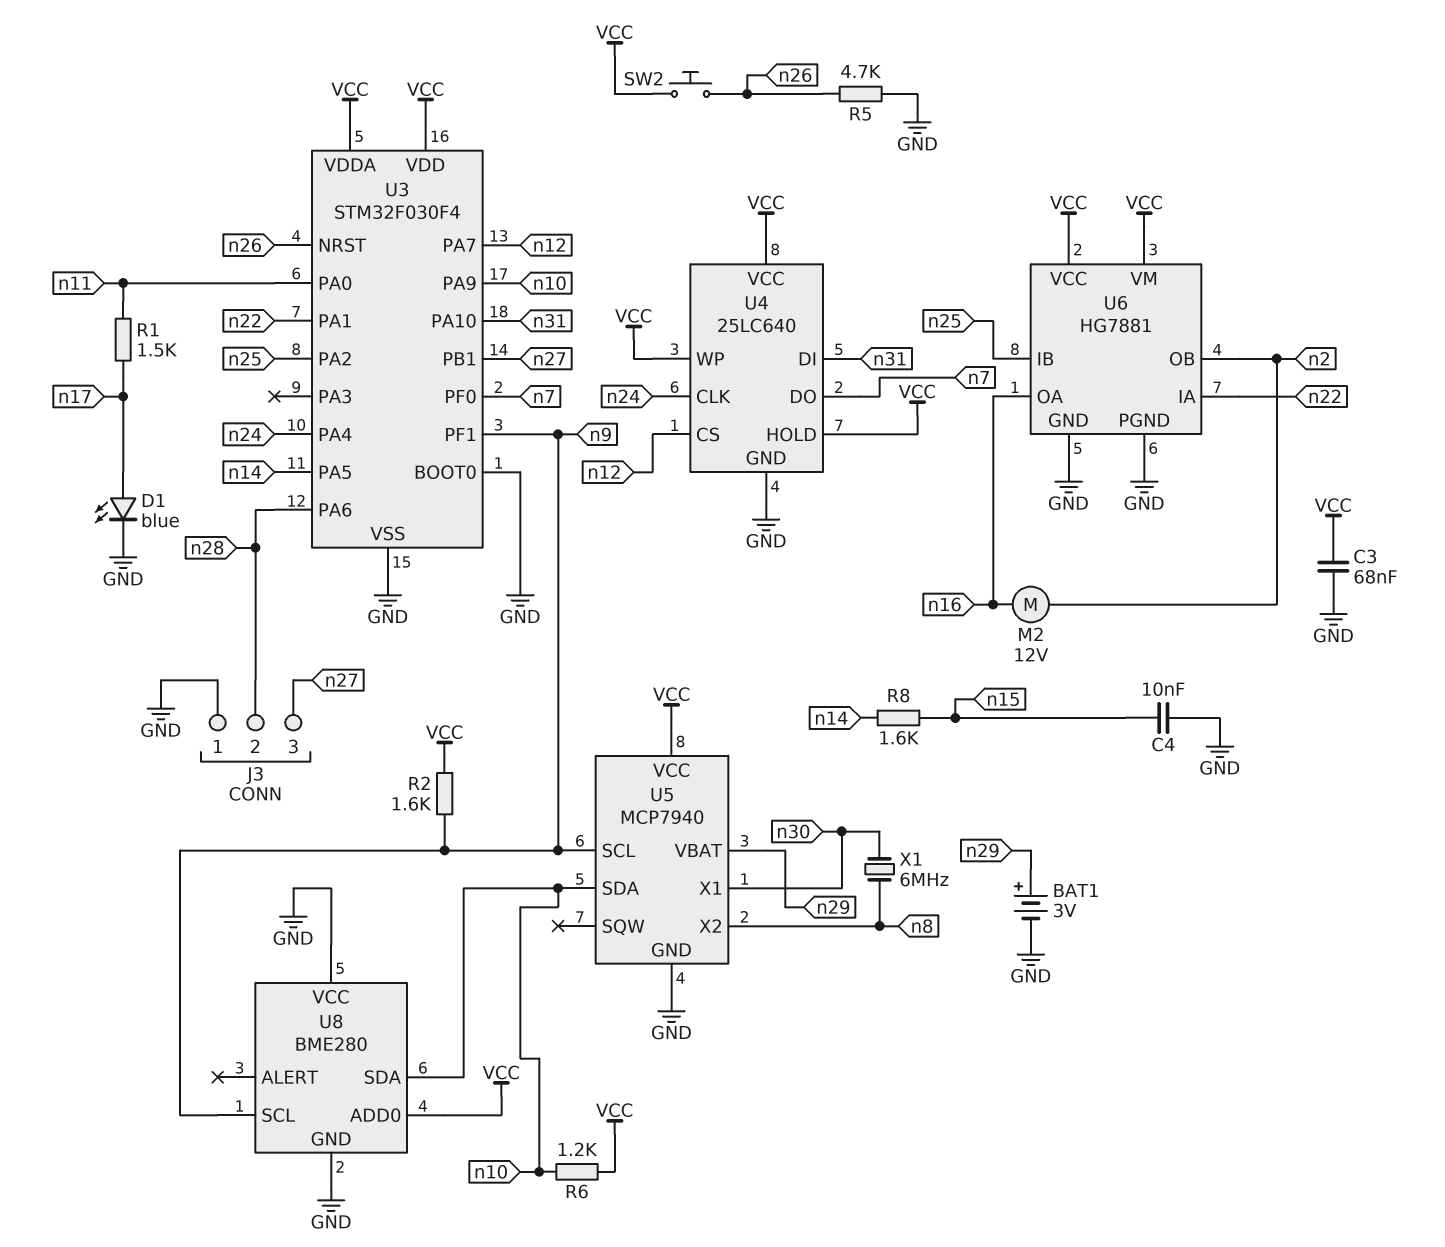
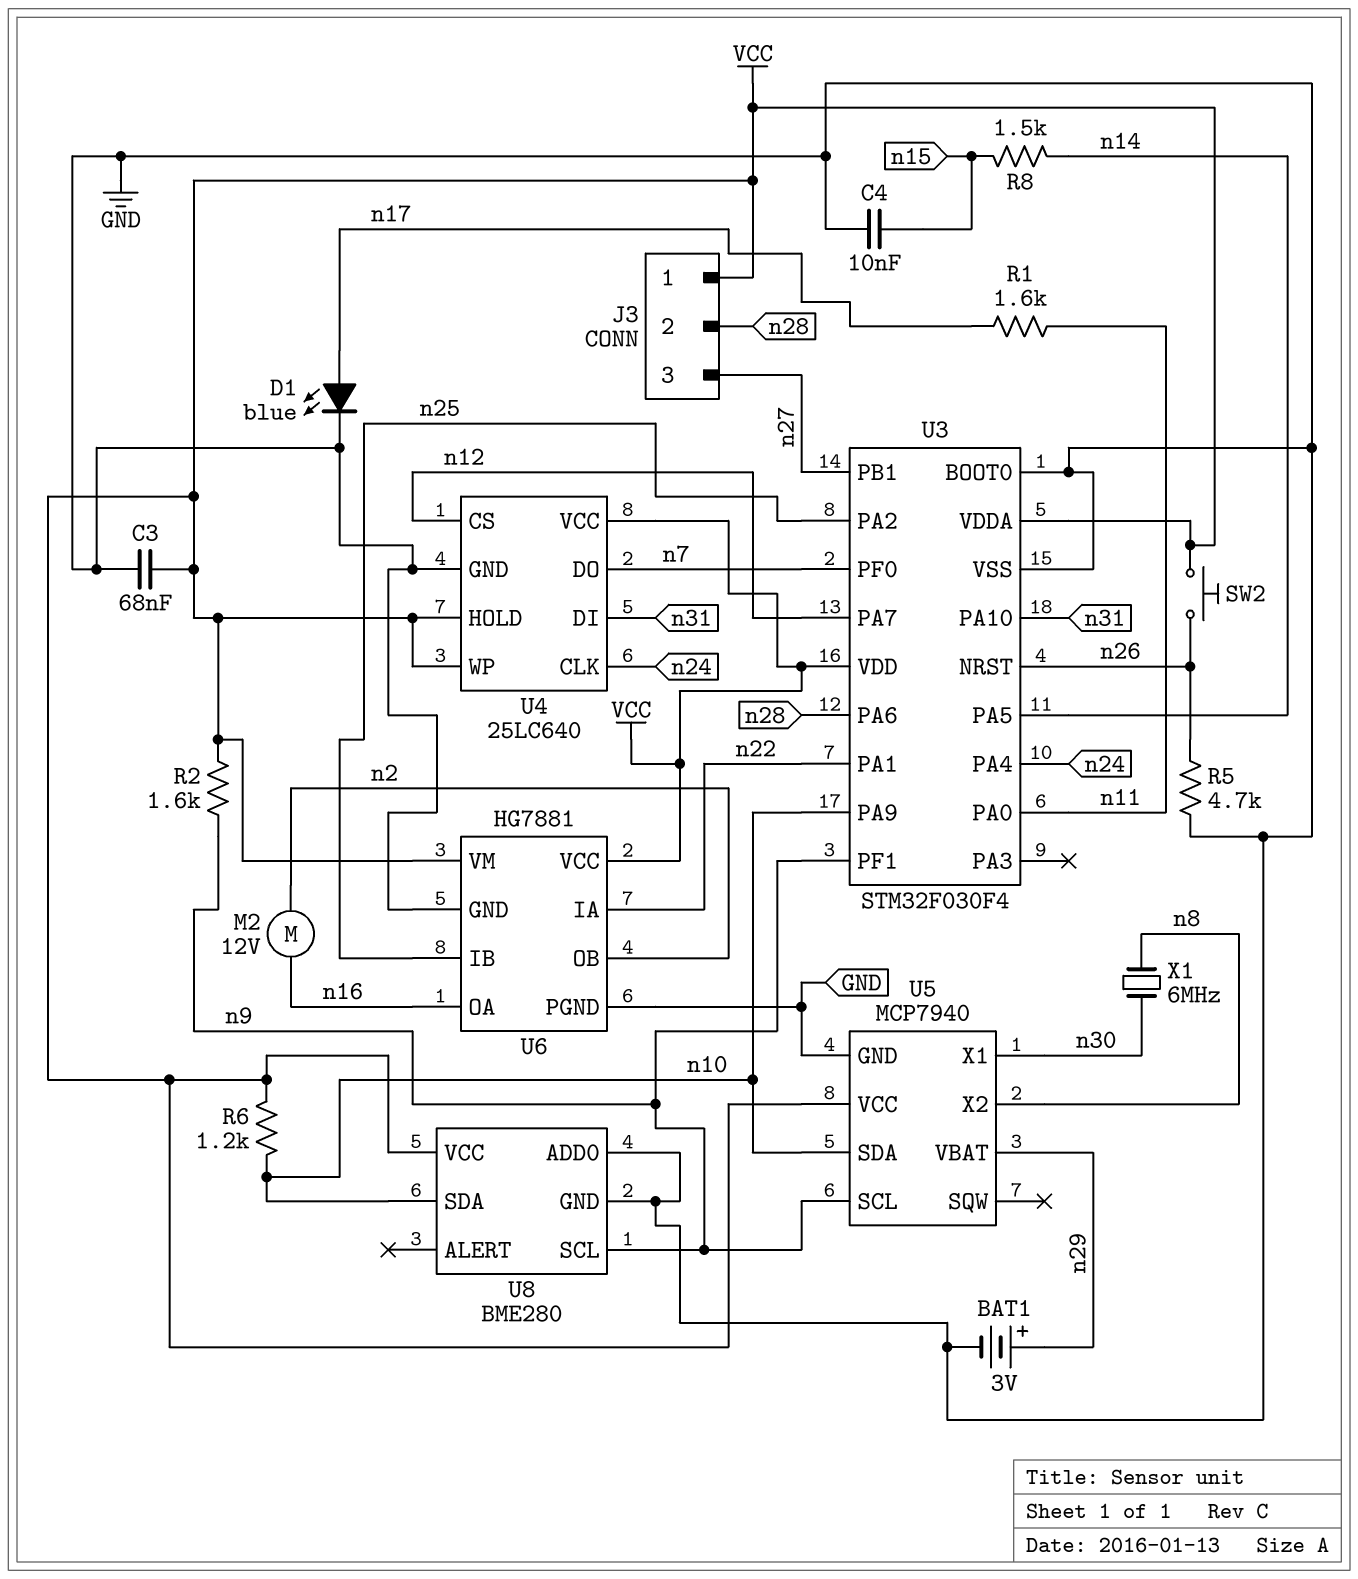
J3 pin 1: GND -> VCC
R1: 1.5k (n11, n17) -> 1.6k (n11, n17)
R8: 1.6k (n14, n15) -> 1.5k (n14, n15)
U8 pin ADD0: VCC -> GND
U8 pin VCC: GND -> VCC

